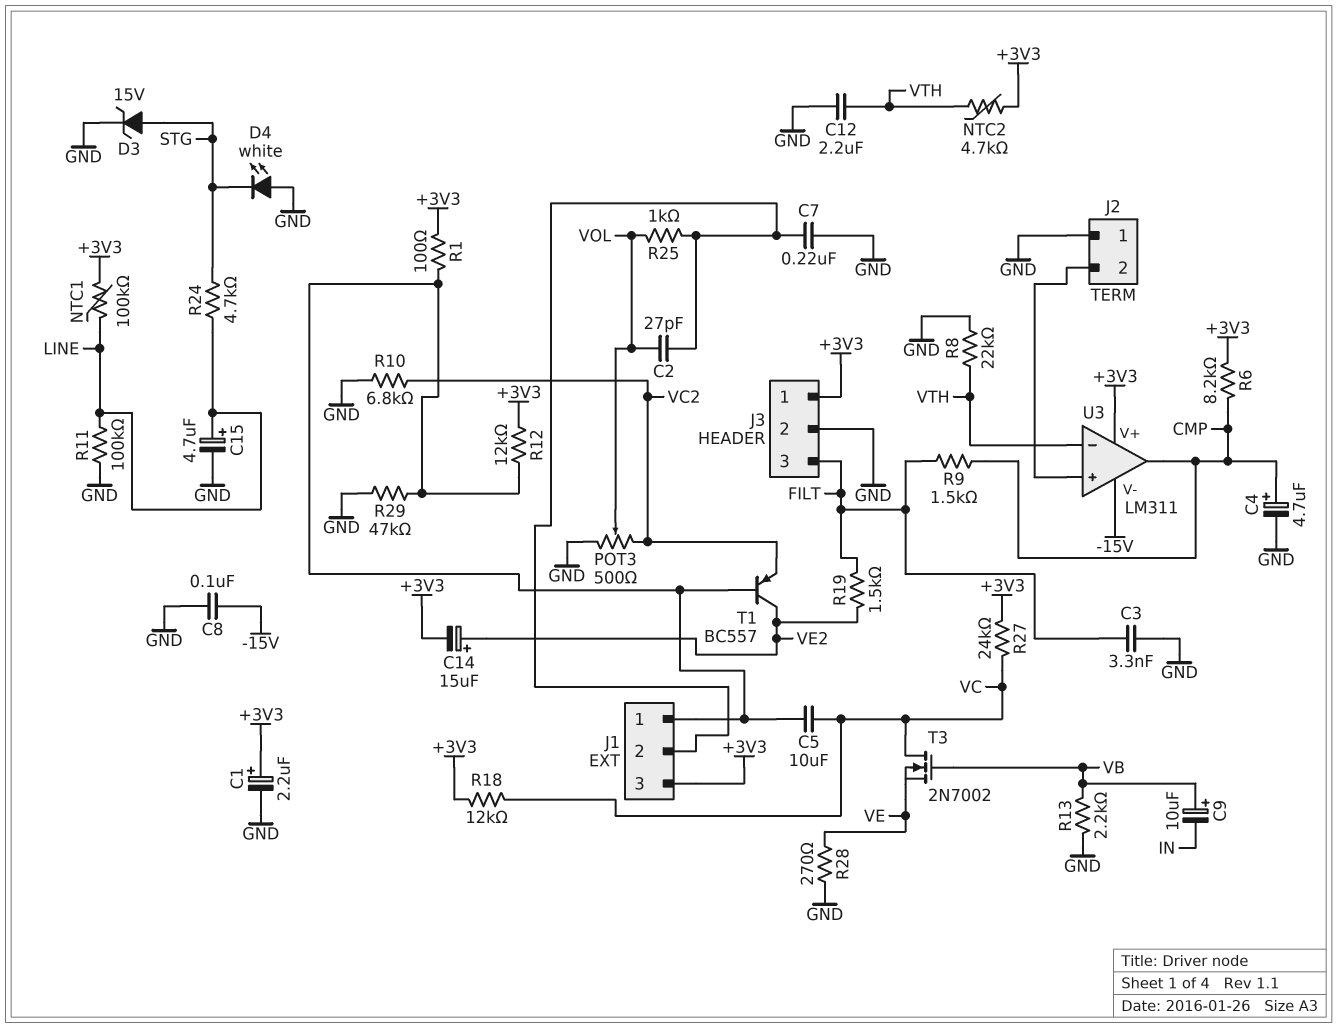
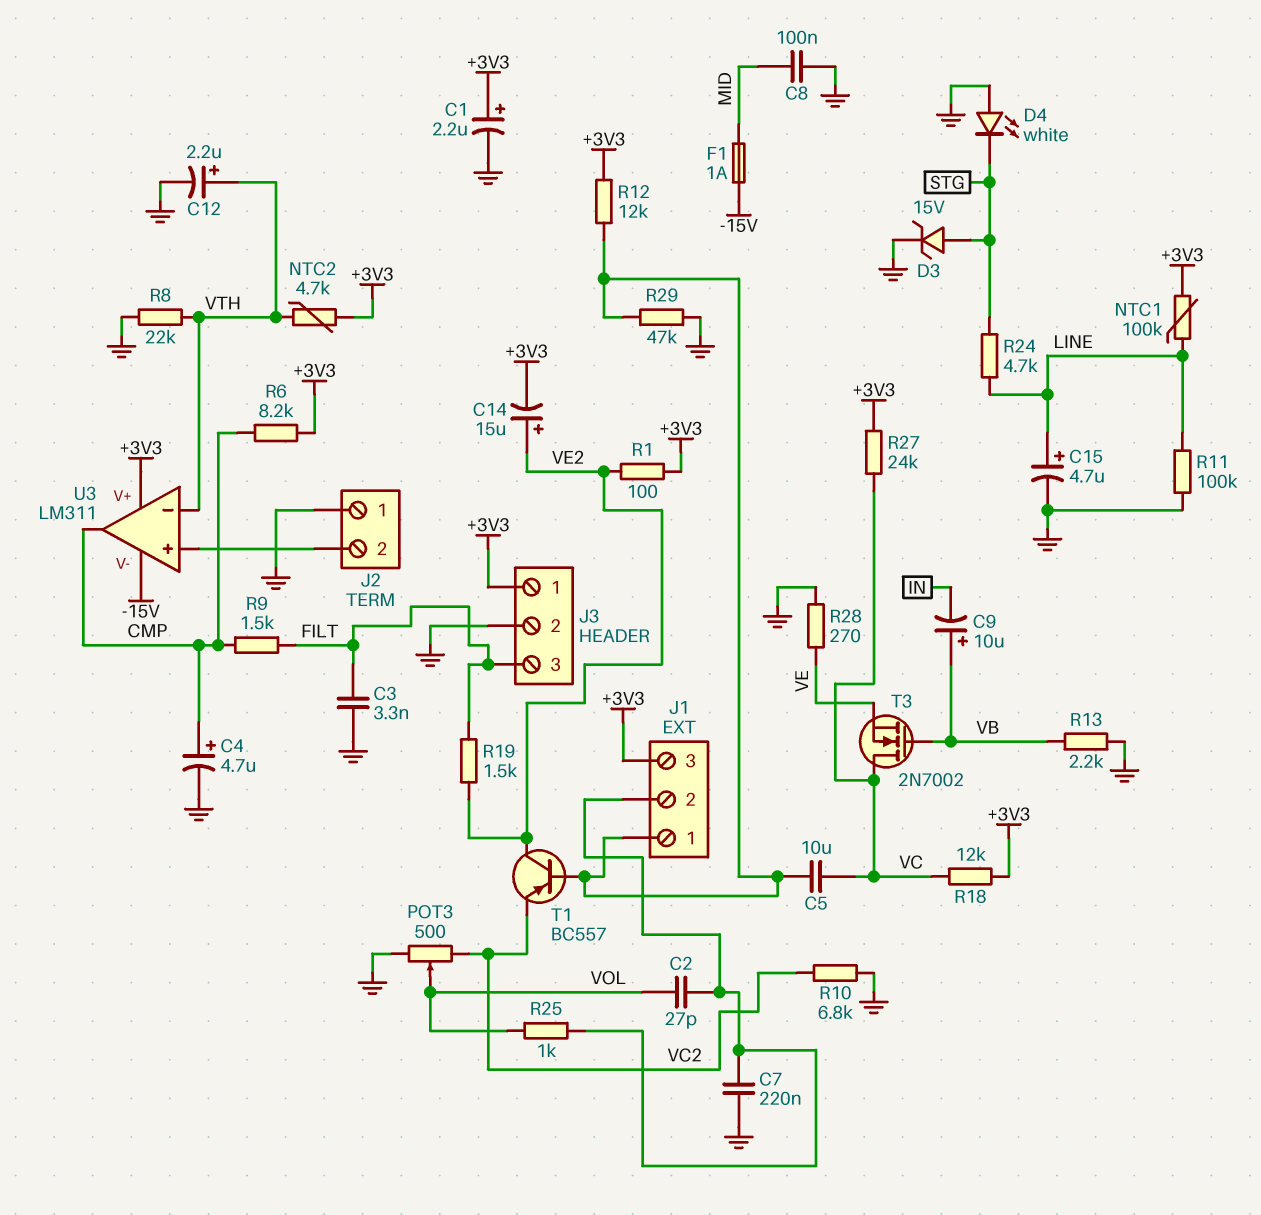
C8: 100nF (-15V, GND) -> 100nF (GND, MID)
C12: 2.2uF (GND, VTH) -> 2.2uF (plus VTH, minus GND)
F1: none -> 1A (-15V, MID)
R1: 100 (+3V3, J1/1) -> 100 (+3V3, VE2)

